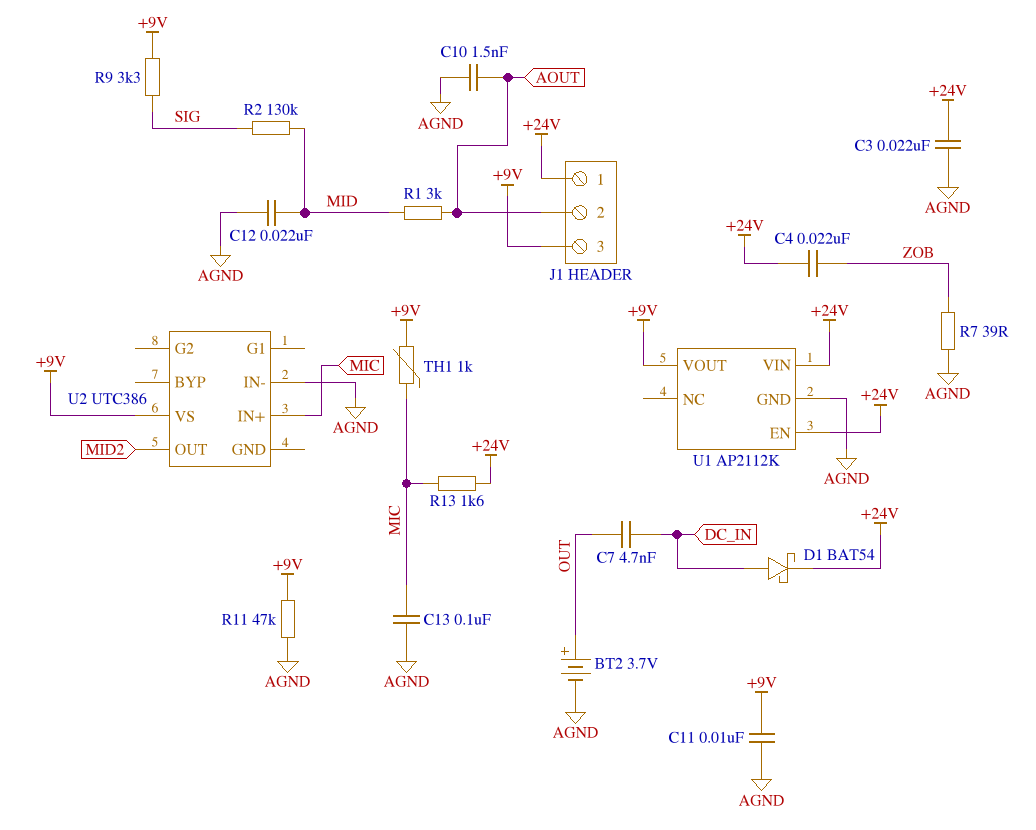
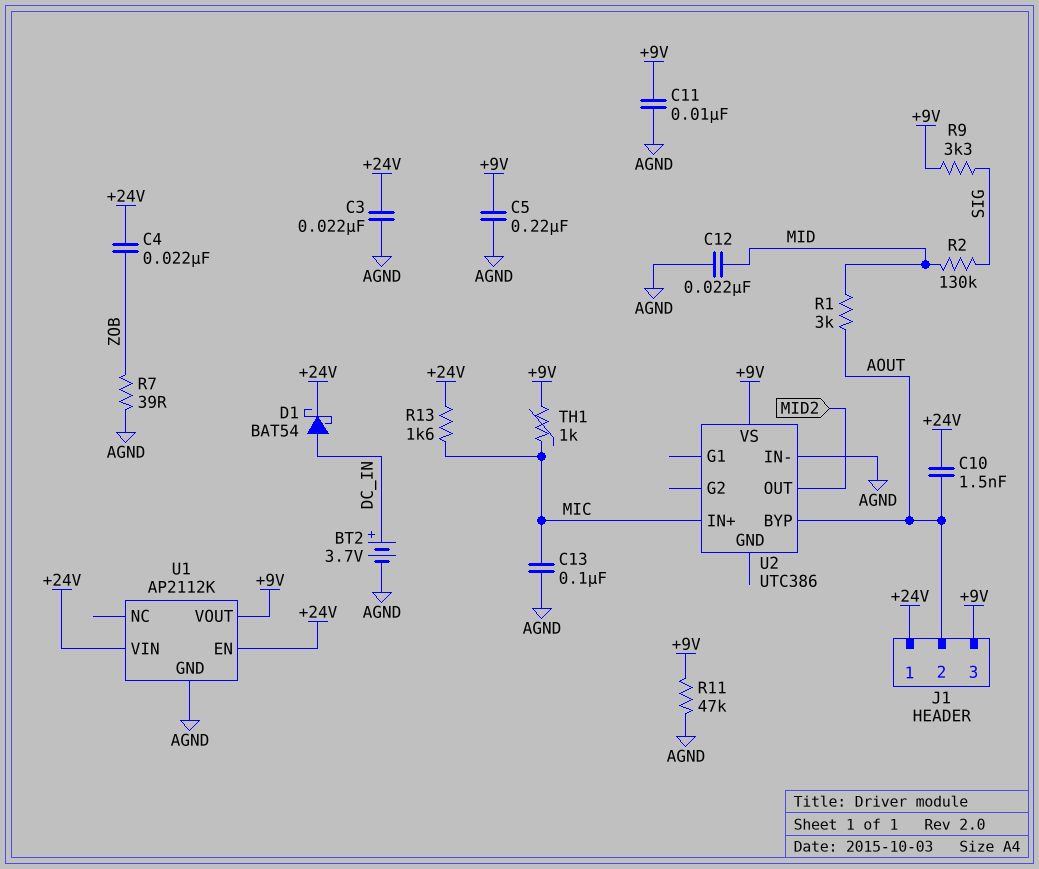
BT2: 3.7V (plus OUT, minus AGND) -> 3.7V (plus DC_IN, minus AGND)
C5: none -> 220nF (+9V, AGND)
C7: 4.7nF (DC_IN, OUT) -> none
C10: 1.5nF (AGND, AOUT) -> 1.5nF (+24V, AOUT)
U2 pin BYP: none -> AOUT

